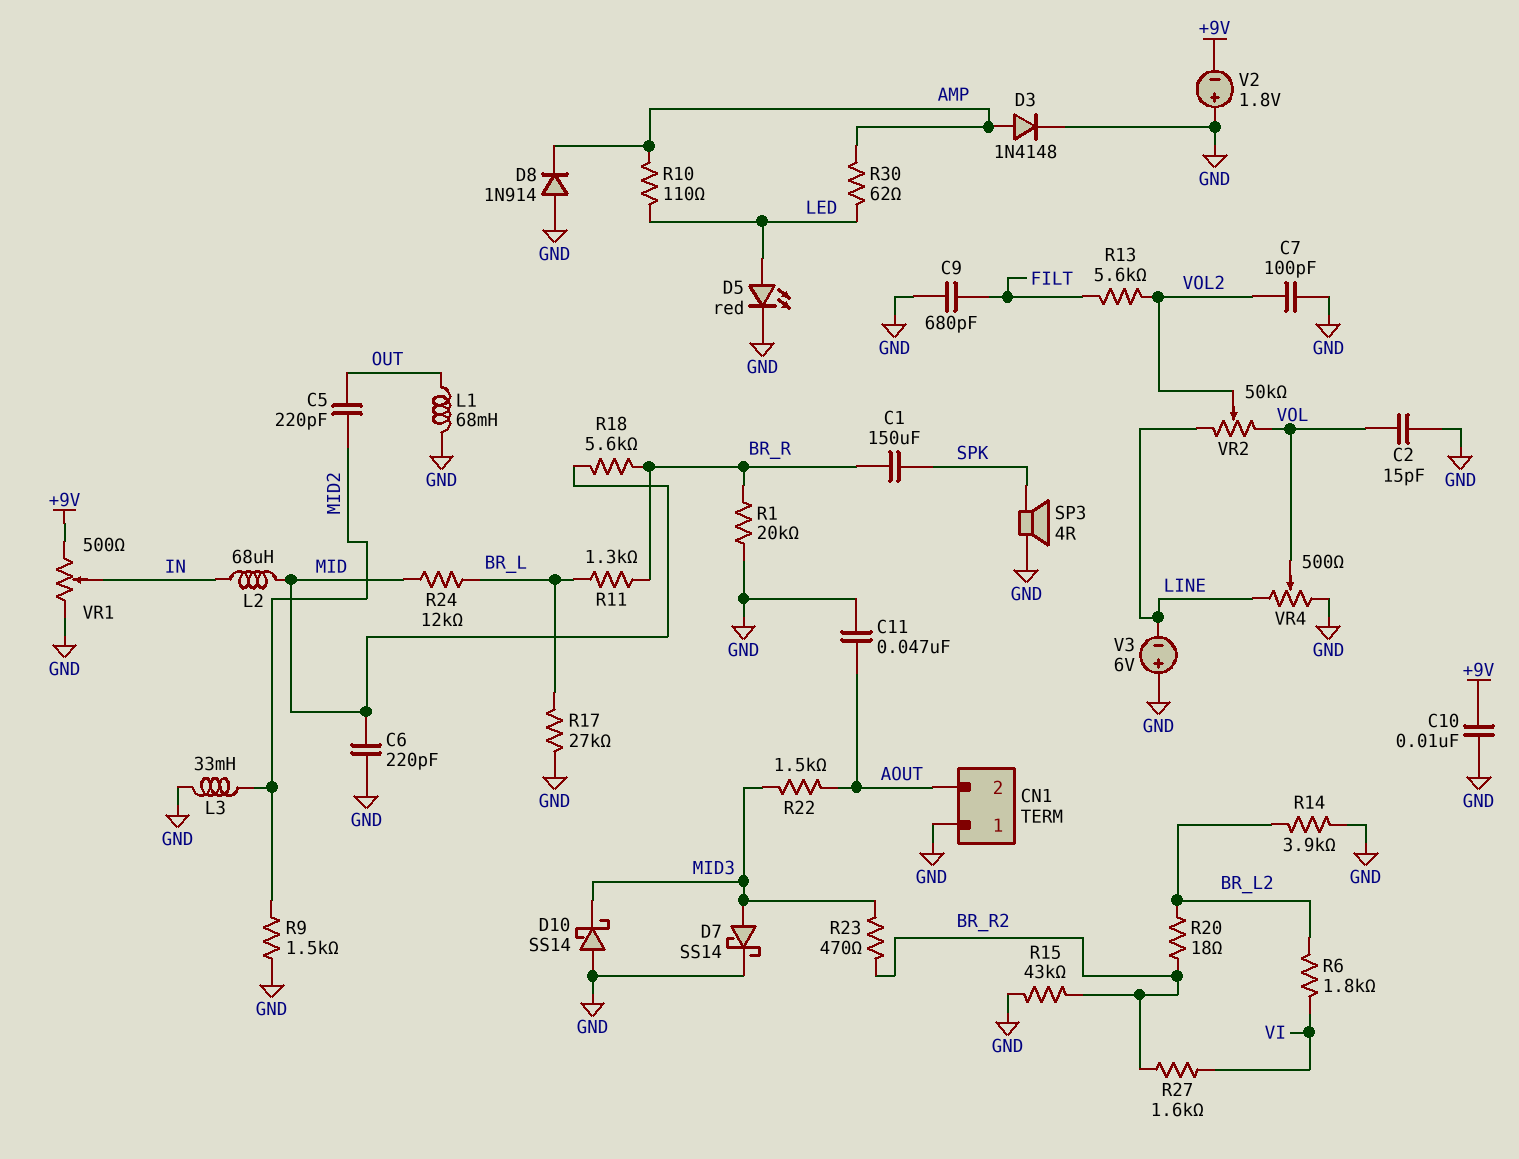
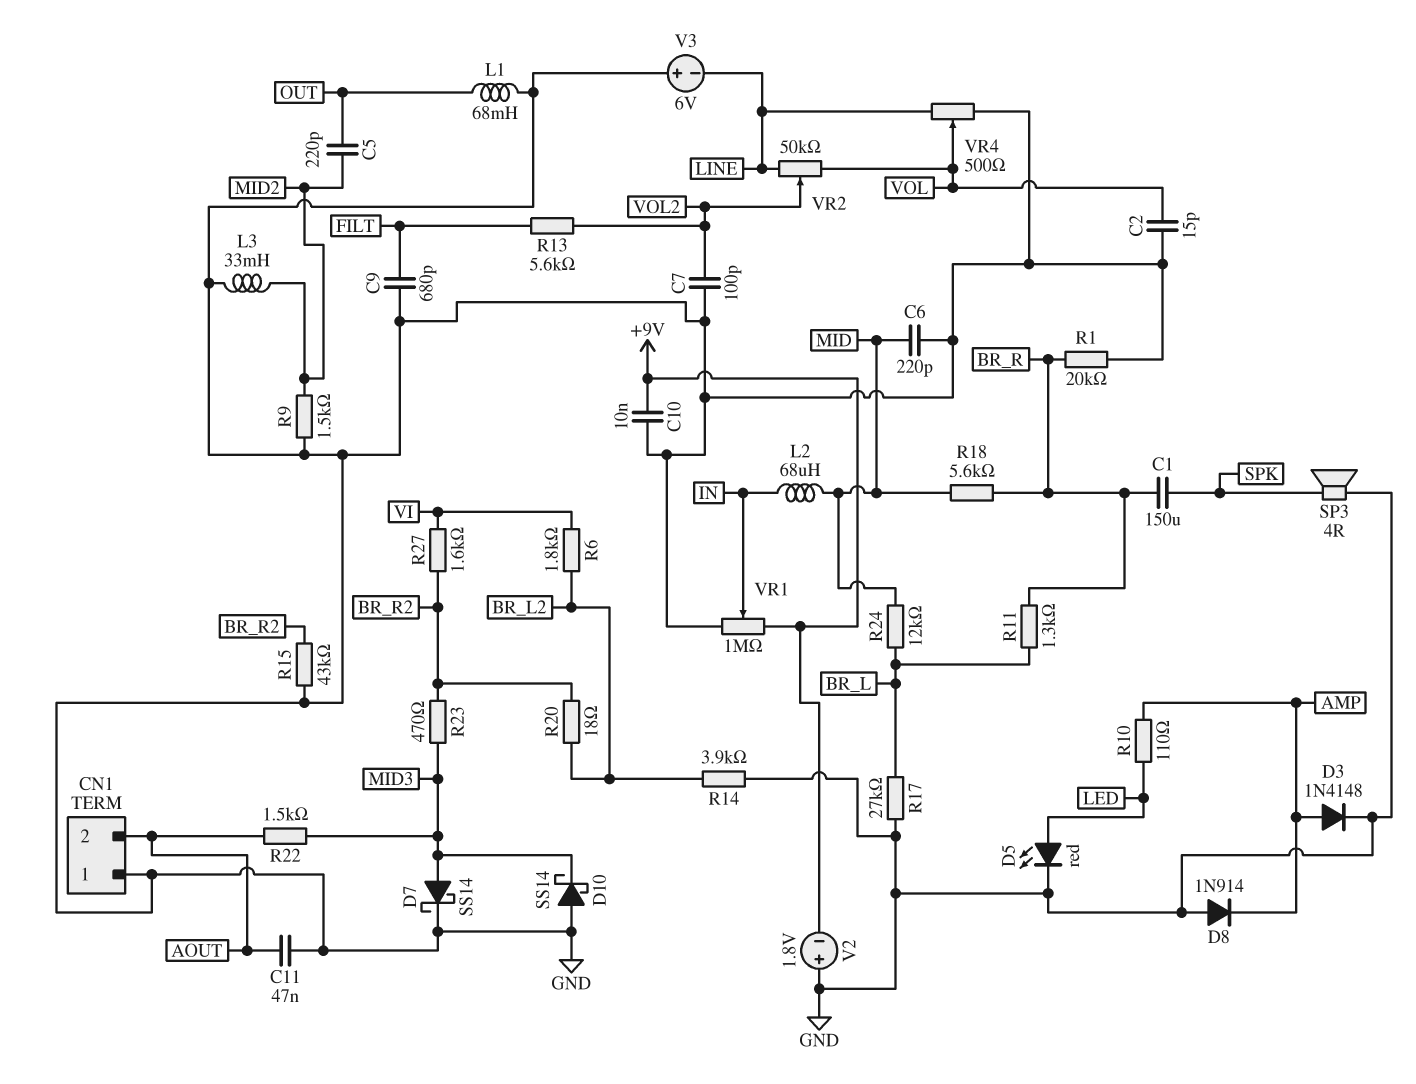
R30: 62 (AMP, LED) -> none
VR1: 500 (+9V, GND, wiper IN) -> 1M (+9V, GND, wiper IN)

